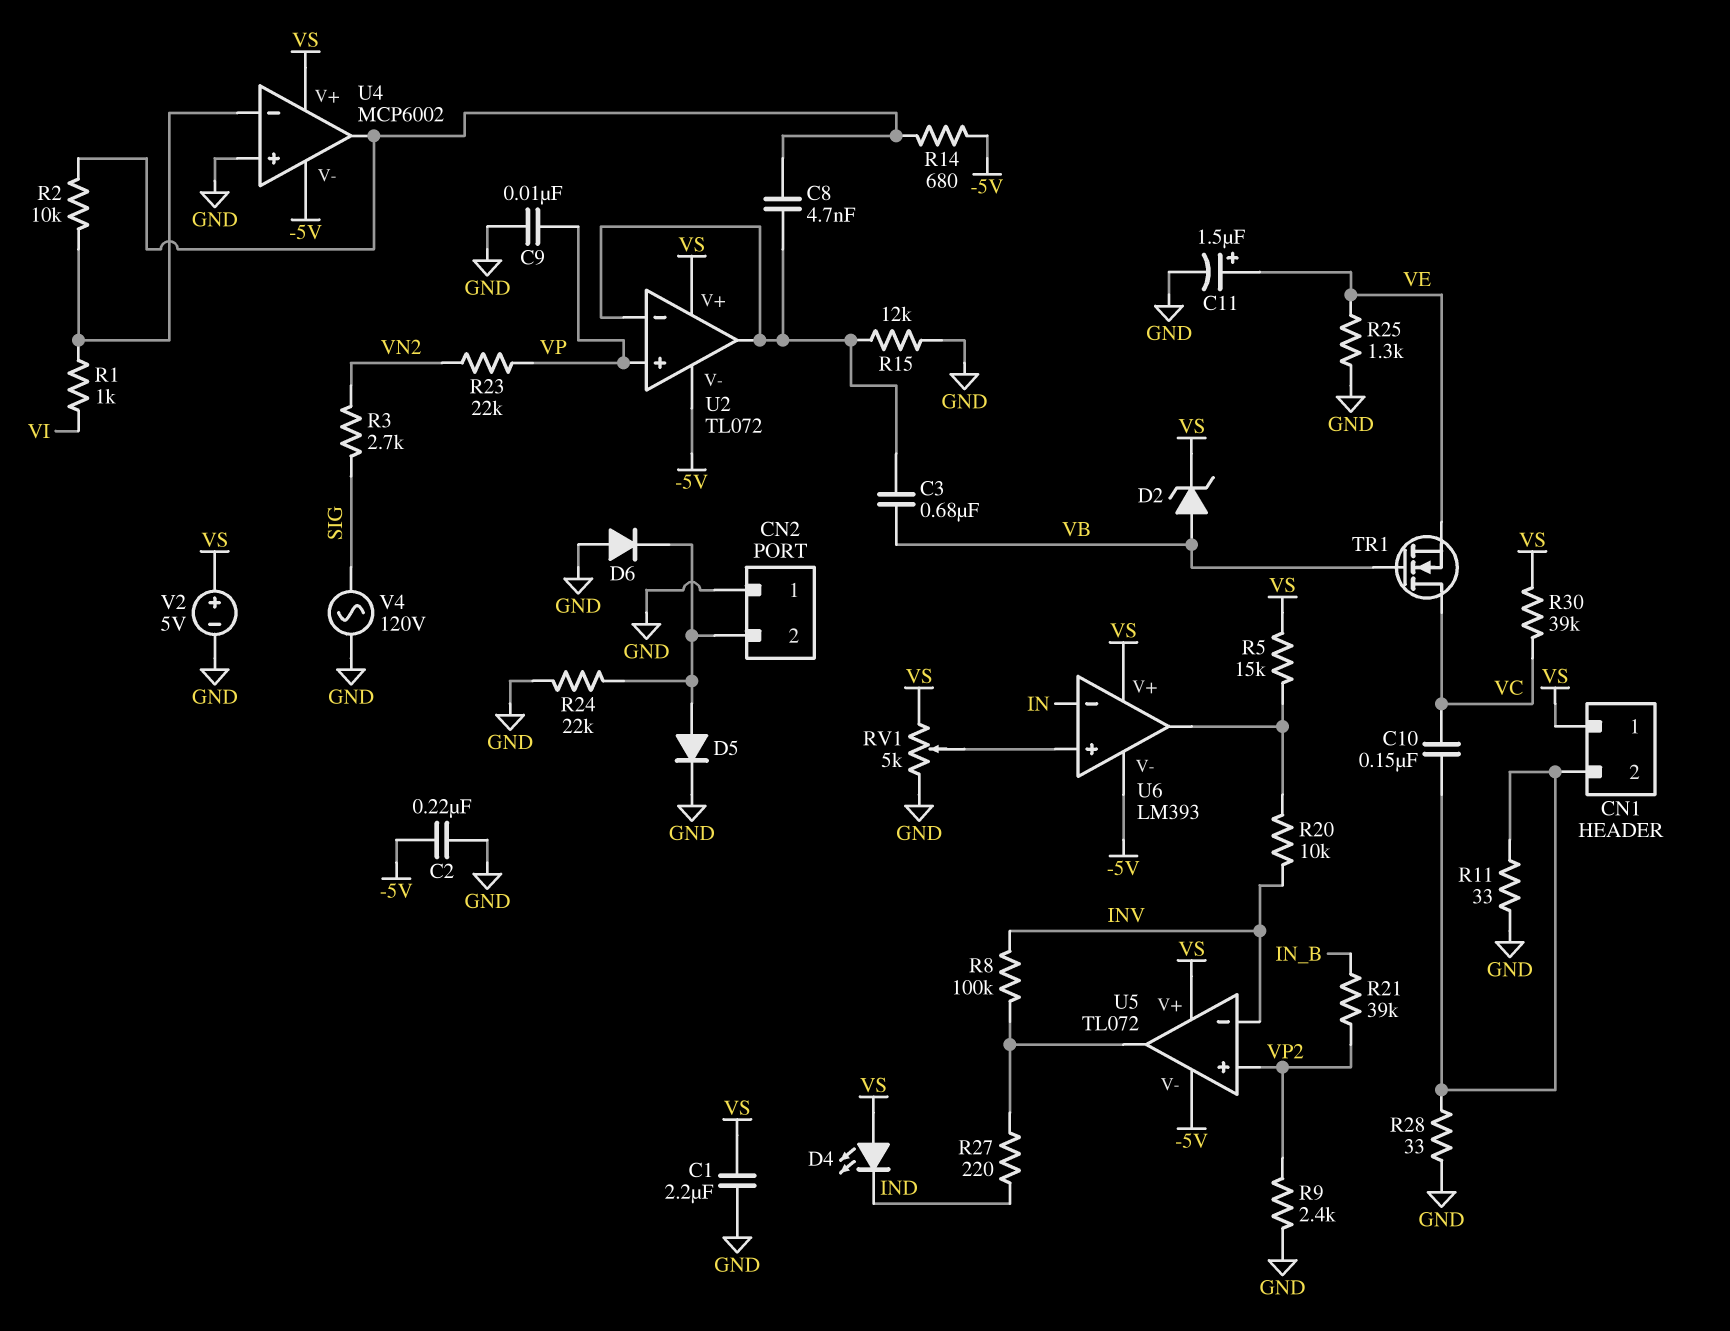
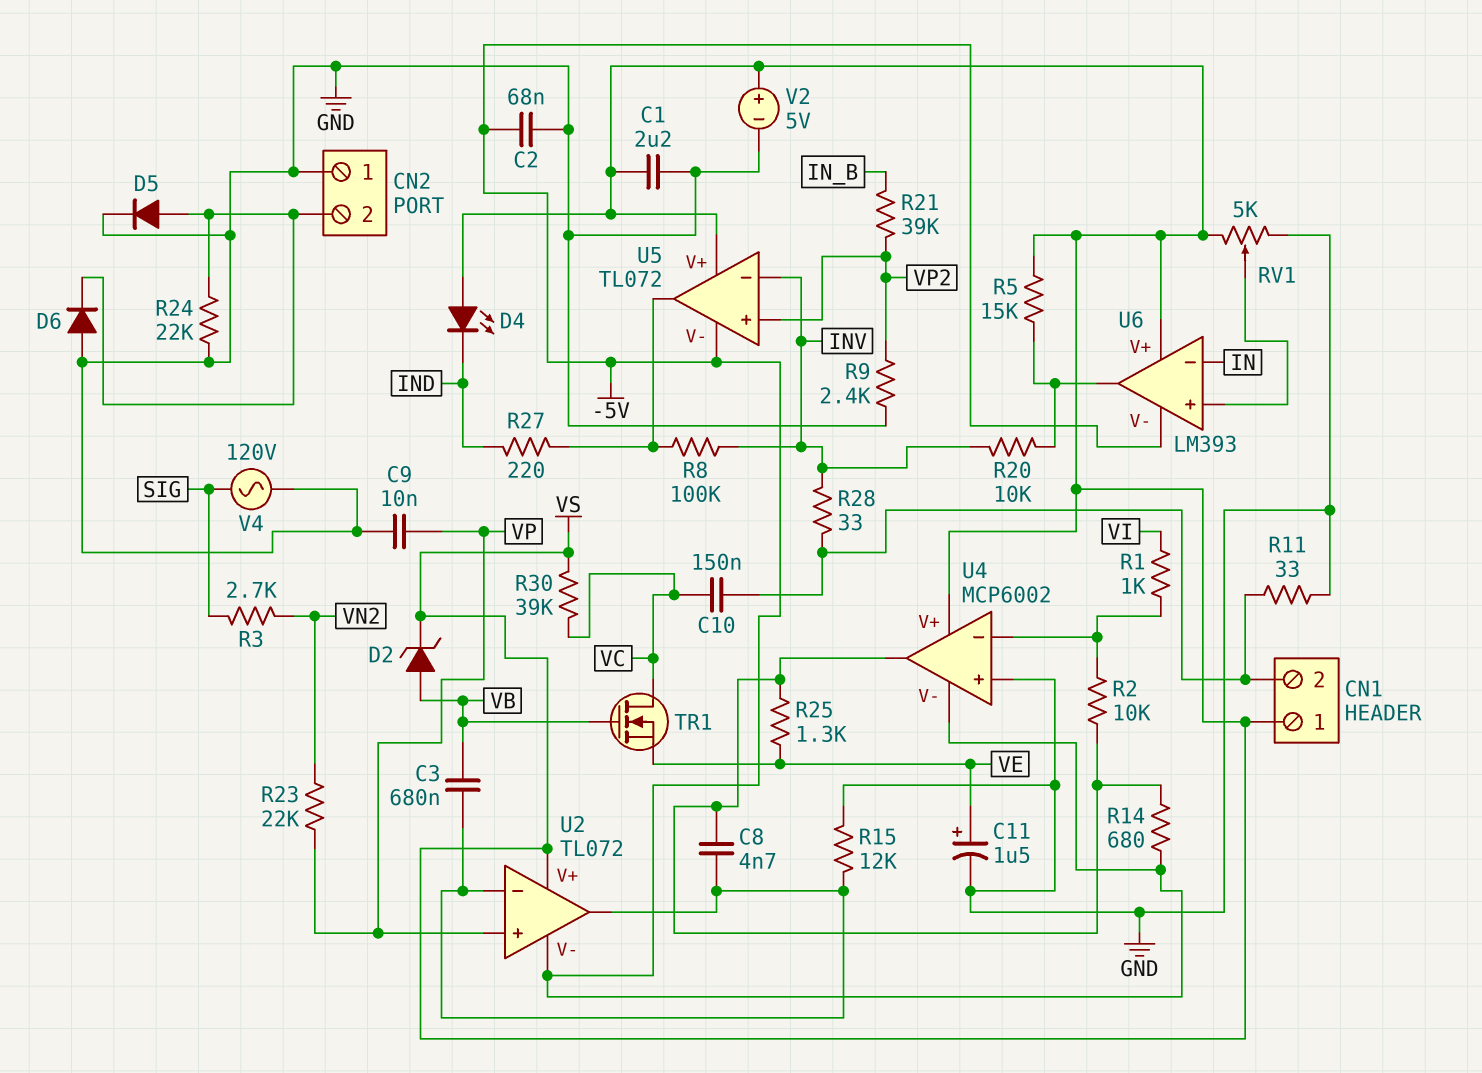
C2: 220nF (-5V, GND) -> 68nF (-5V, GND)
R25: 1.3k (GND, VE) -> 1.3k (U4/out, VE)
R28: 33 (CN1/2, GND) -> 33 (CN1/2, INV)

